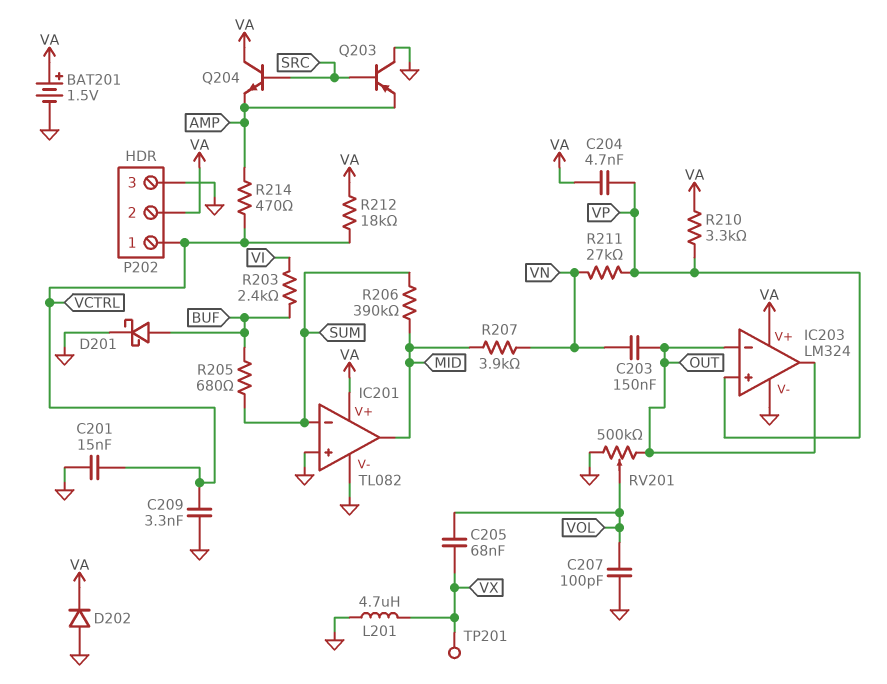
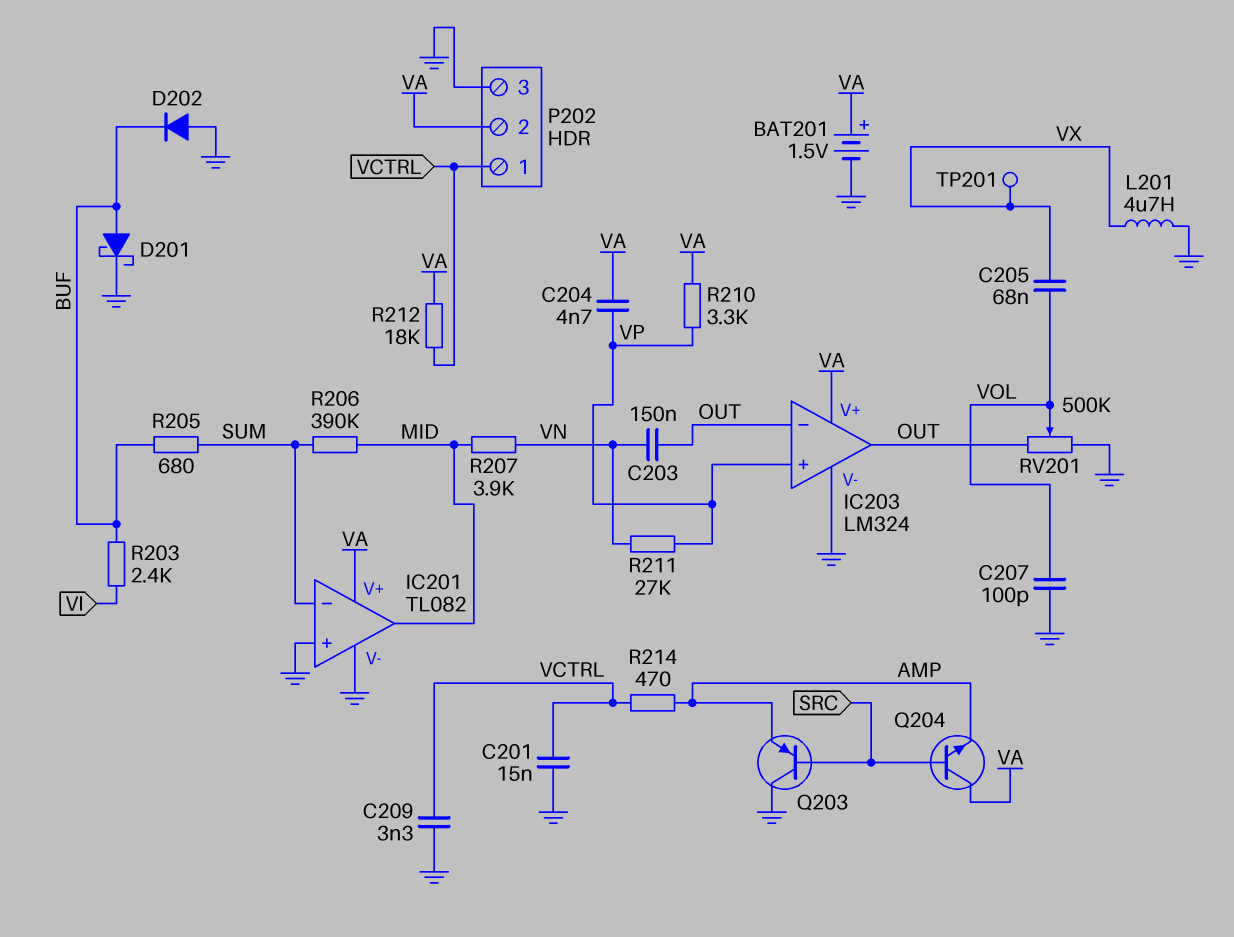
D202: diode (A GND, K VA) -> diode (A GND, K BUF)

